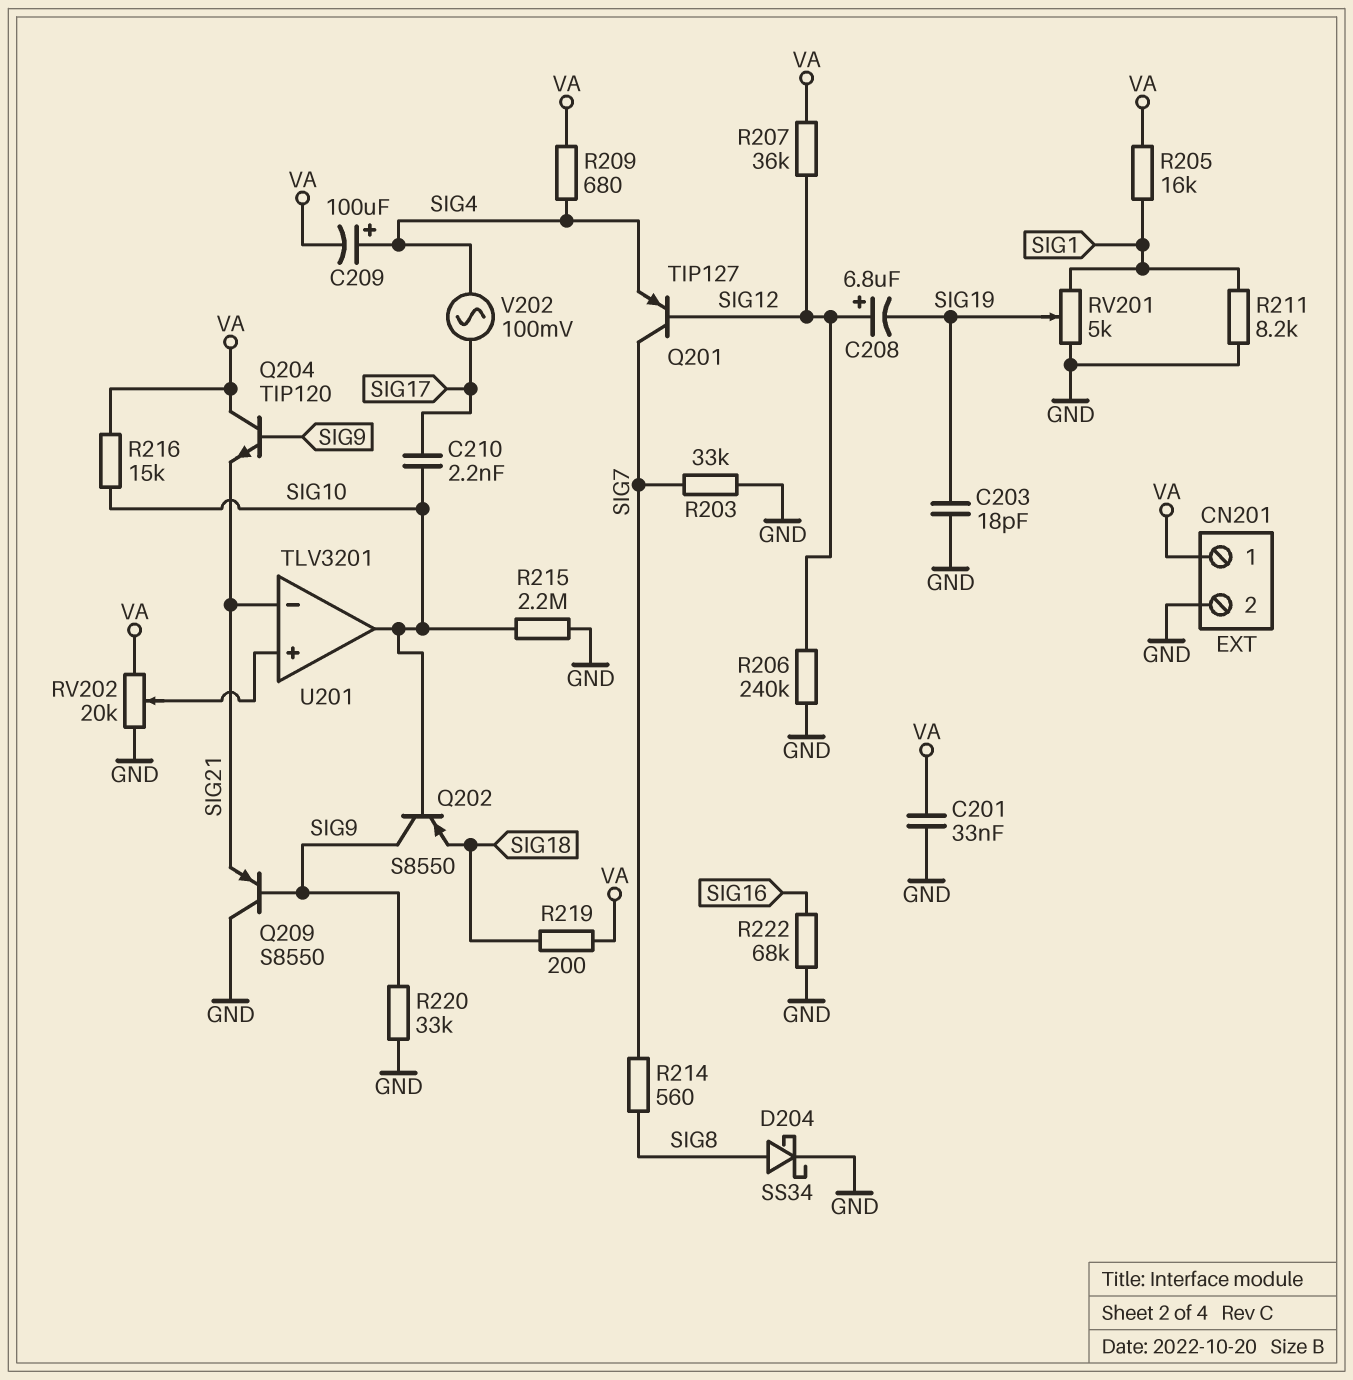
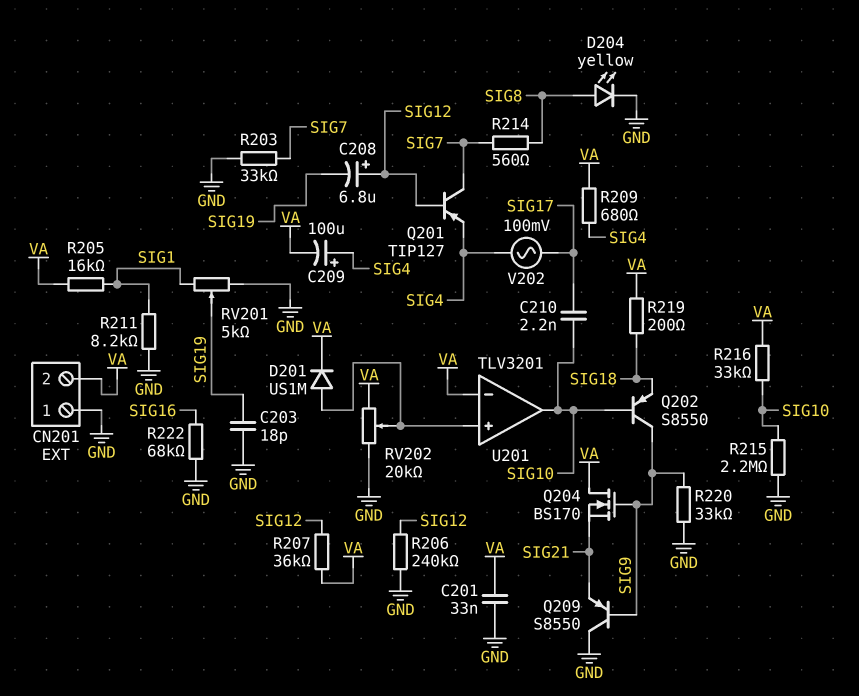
CN201 pin 1: VA -> GND
CN201 pin 2: GND -> VA
D201: none -> diode US1M (A U201/in+, K VA)
D204: schottky SS34 (A SIG8, K GND) -> LED yellow (A SIG8, K GND)
Q204: NPN TIP120 (B SIG9, C VA, E SIG21) -> NMOS BS170 (G SIG9, D VA, S SIG21)
R216: 15k (SIG10, VA) -> 33k (SIG10, VA)
U201 pin in-: SIG21 -> VA

